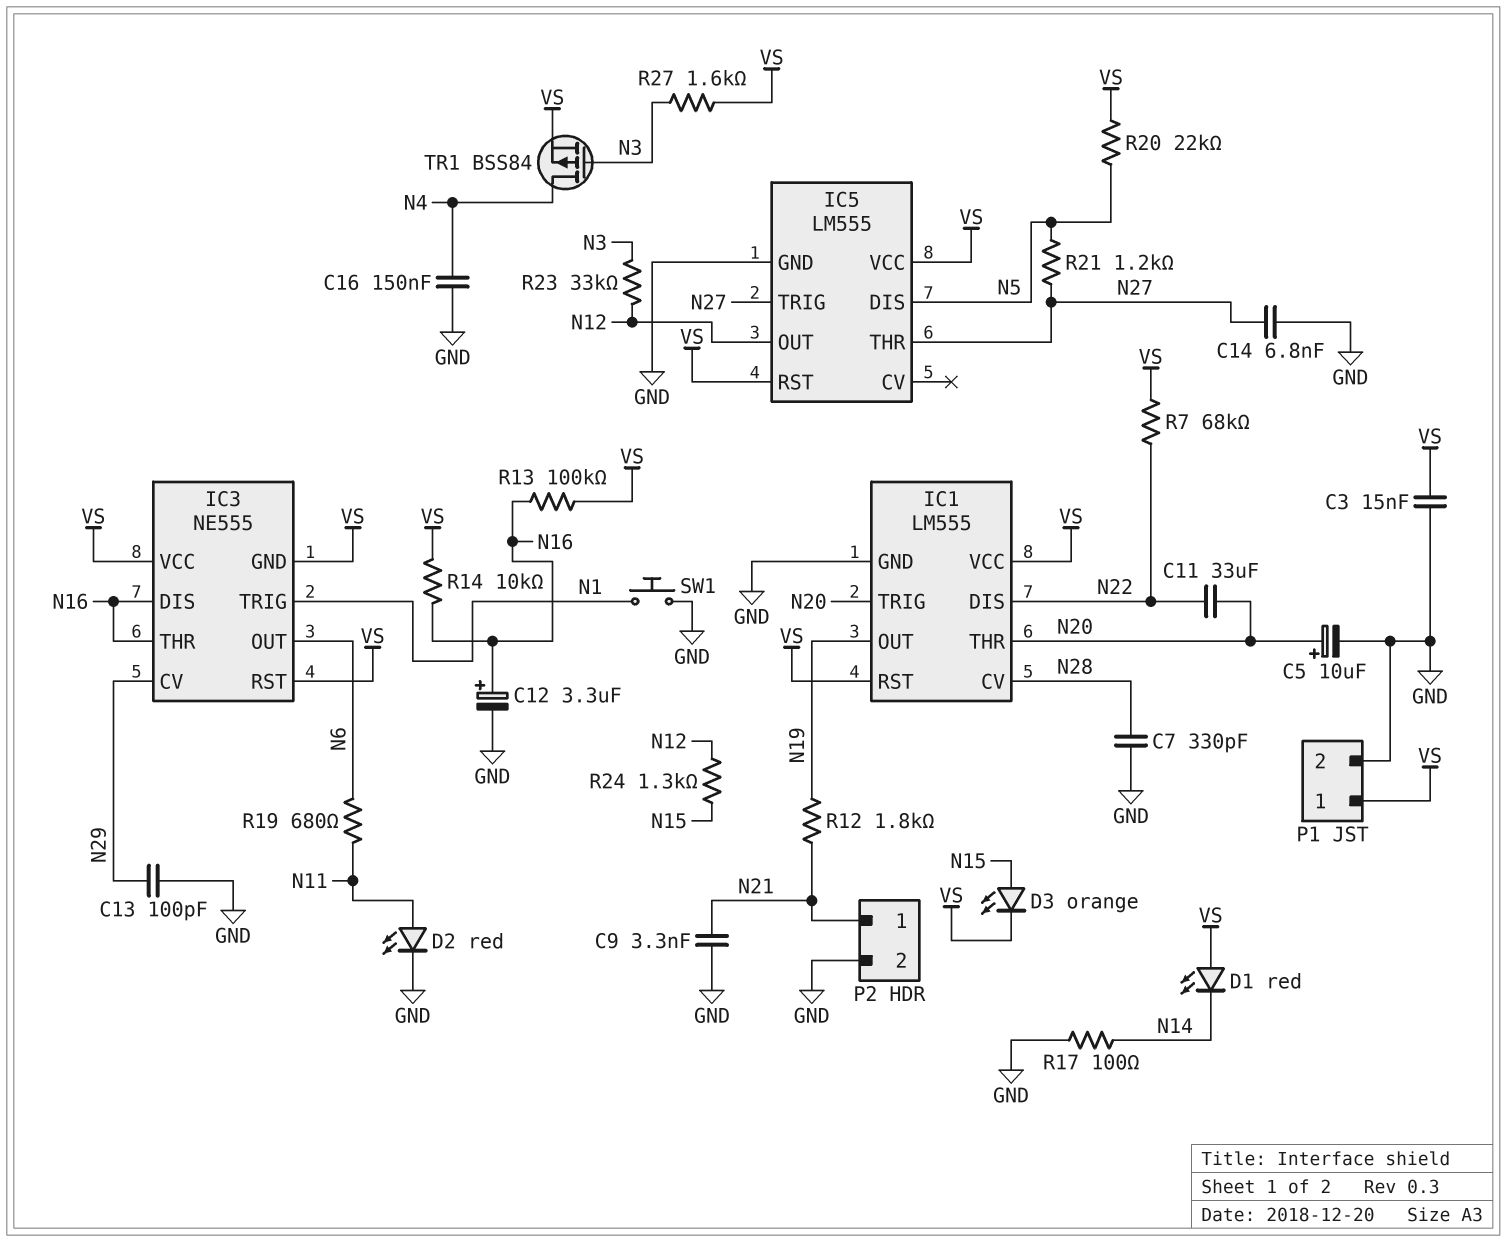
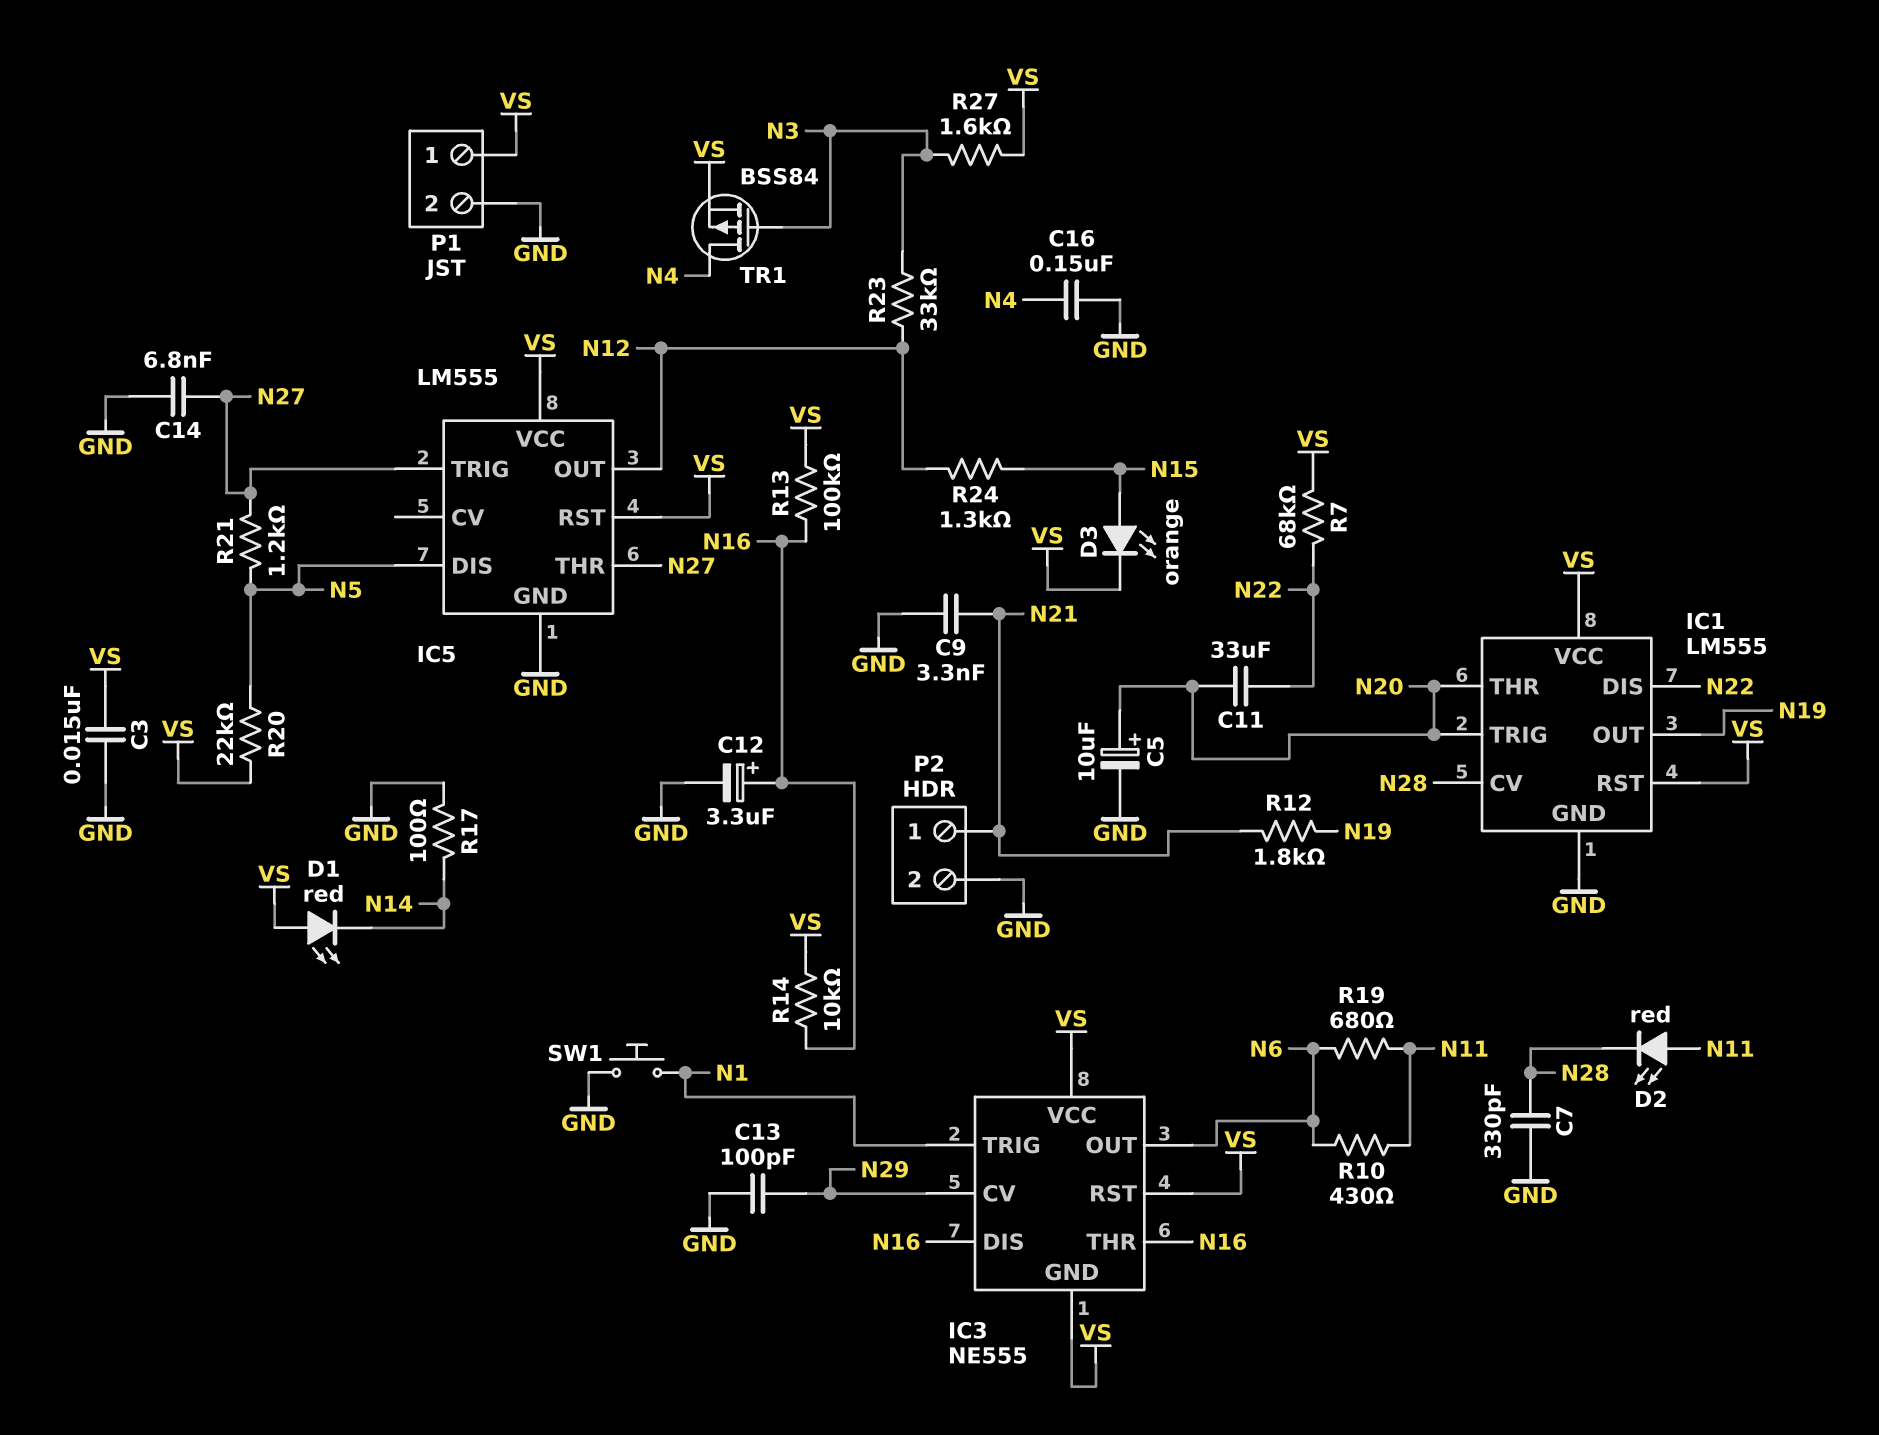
D2: LED red (A N11, K GND) -> LED red (A N11, K N28)
R10: none -> 430 (N6, N11)

